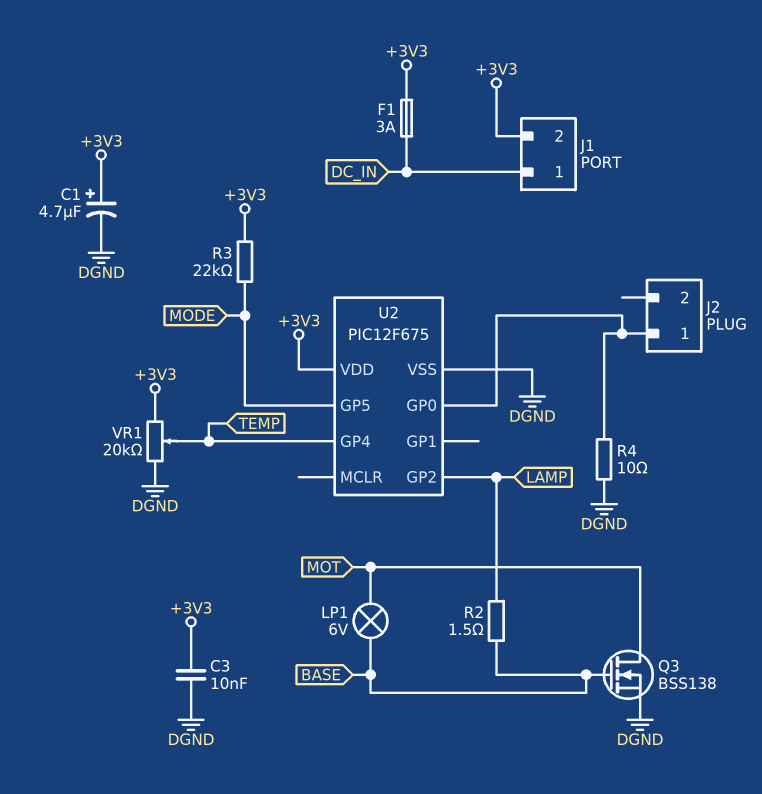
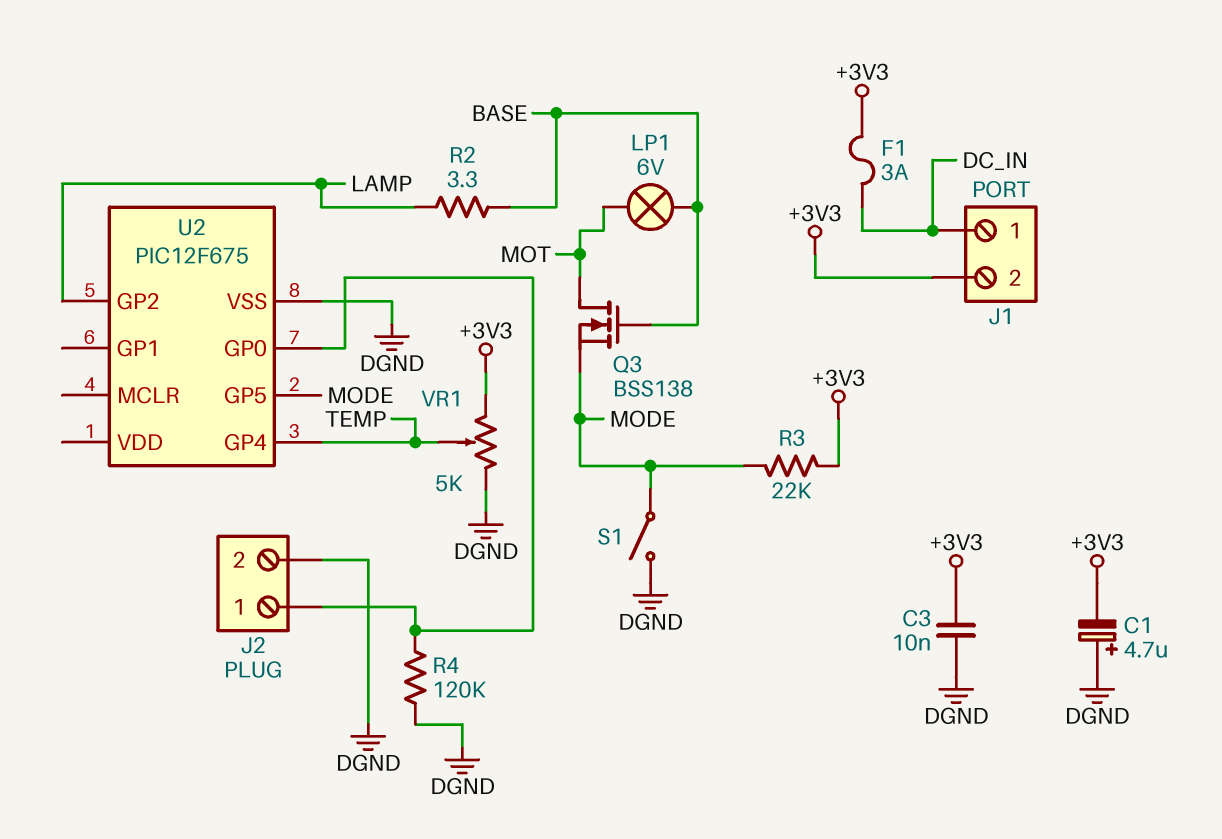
C1: 4.7uF (plus +3V3, minus DGND) -> 4.7uF (plus DGND, minus +3V3)
J2 pin 2: none -> DGND
Q3: NMOS BSS138 (G BASE, D MOT, S DGND) -> NMOS BSS138 (G BASE, D MOT, S MODE)
R2: 1.5 (BASE, LAMP) -> 3.3 (BASE, LAMP)
R4: 10 (DGND, J2/1) -> 120k (DGND, J2/1)
S1: none -> switch (DGND, MODE)
U2 pin VDD: +3V3 -> none
VR1: 20k (+3V3, DGND, wiper TEMP) -> 5k (+3V3, DGND, wiper TEMP)

